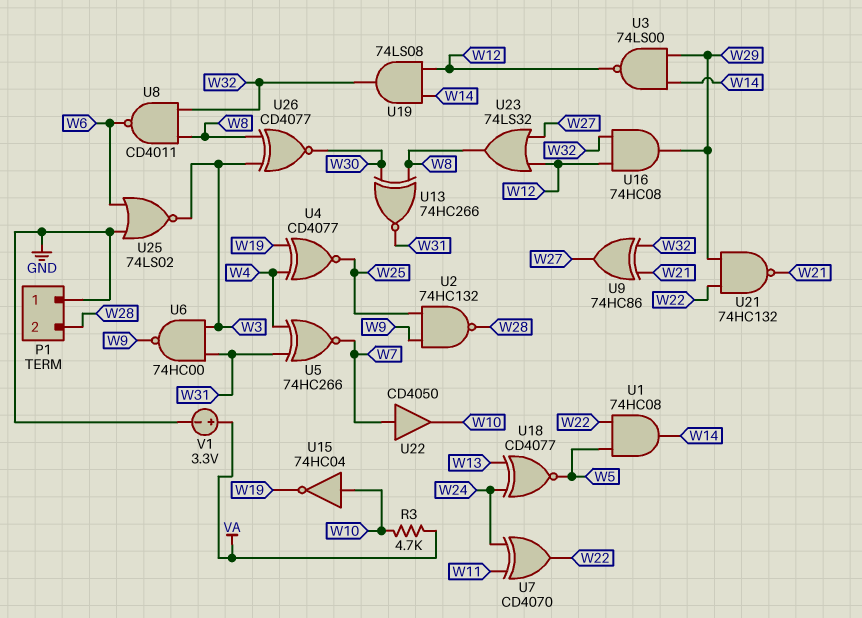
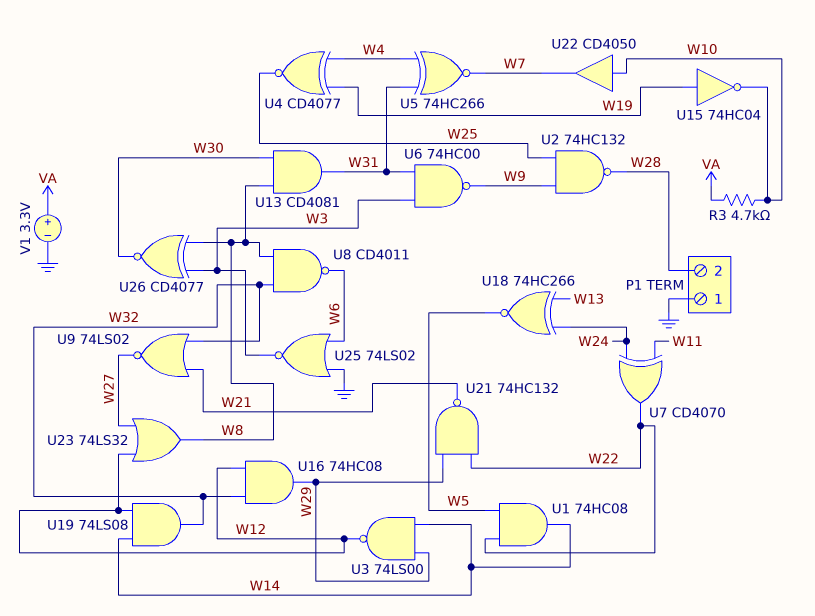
U9: XOR 74HC86 (in W21, in W32, out W27) -> NOR 74LS02 (in W21, in W32, out W27)
U13: XNOR 74HC266 (in W8, in W30, out W31) -> AND CD4081 (in W8, in W30, out W31)
U15: NOT 74HC04 (in W10, out W19) -> NOT 74HC04 (in W19, out W10)
U18: XNOR CD4077 (in W13, in W24, out W5) -> XNOR 74HC266 (in W13, in W24, out W5)
U22: buffer CD4050 (in W7, out W10) -> buffer CD4050 (in W10, out W7)

